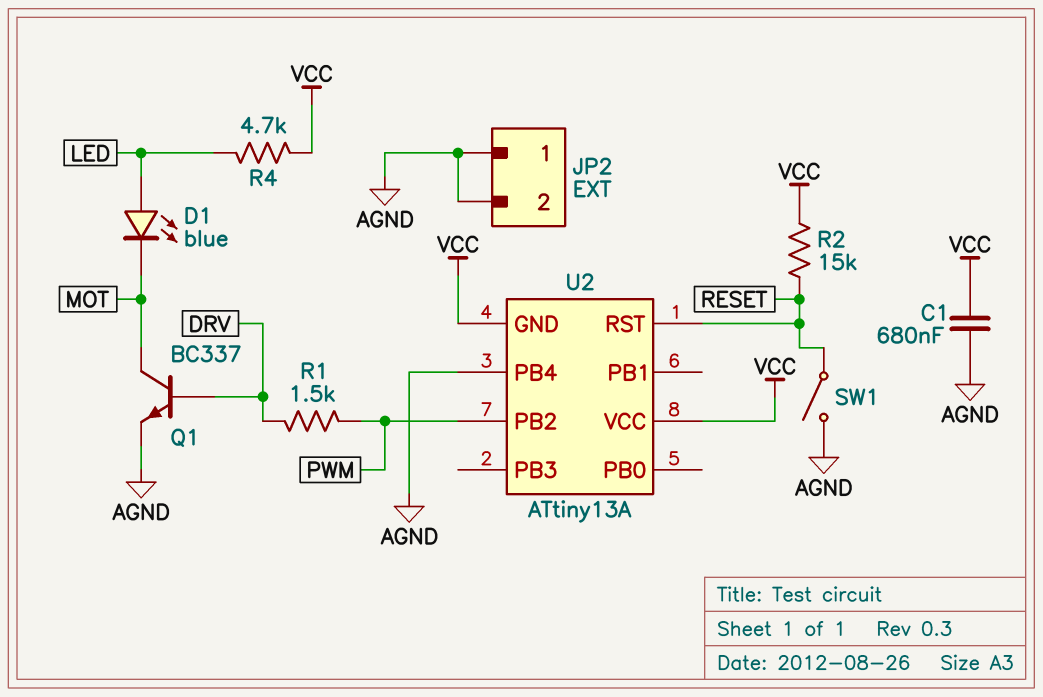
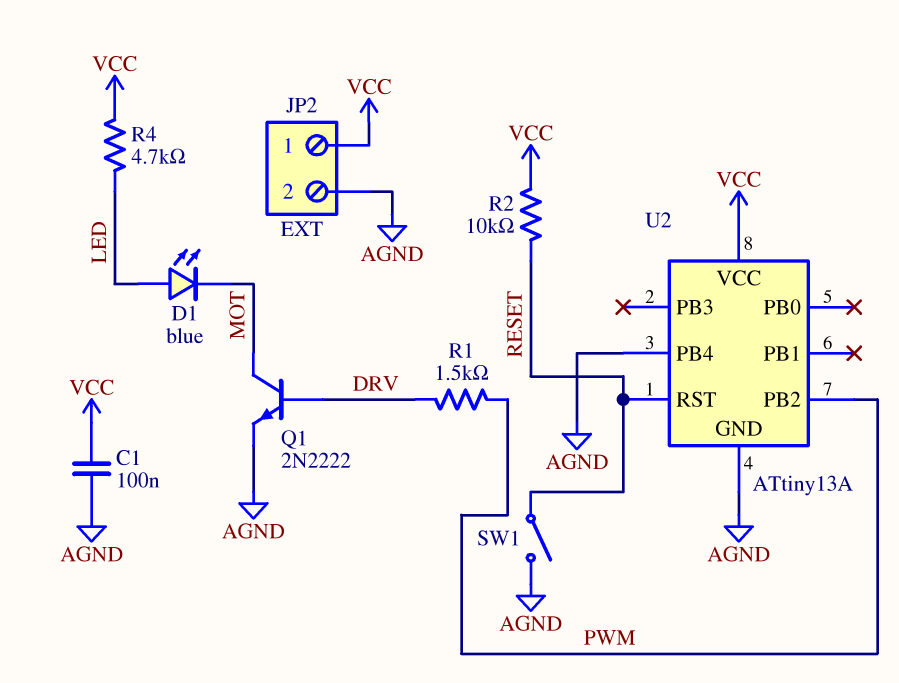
C1: 680nF (AGND, VCC) -> 100nF (AGND, VCC)
JP2 pin 1: AGND -> VCC
Q1: NPN BC337 (B DRV, C MOT, E AGND) -> NPN 2N2222 (B DRV, C MOT, E AGND)
R2: 15k (RESET, VCC) -> 10k (RESET, VCC)
U2 pin GND: VCC -> AGND

